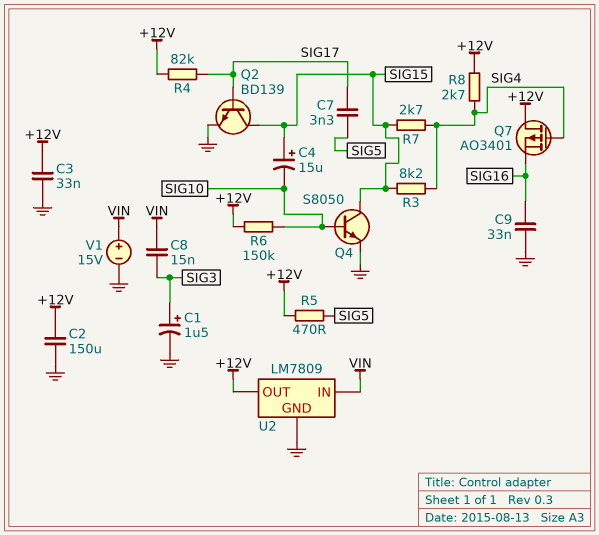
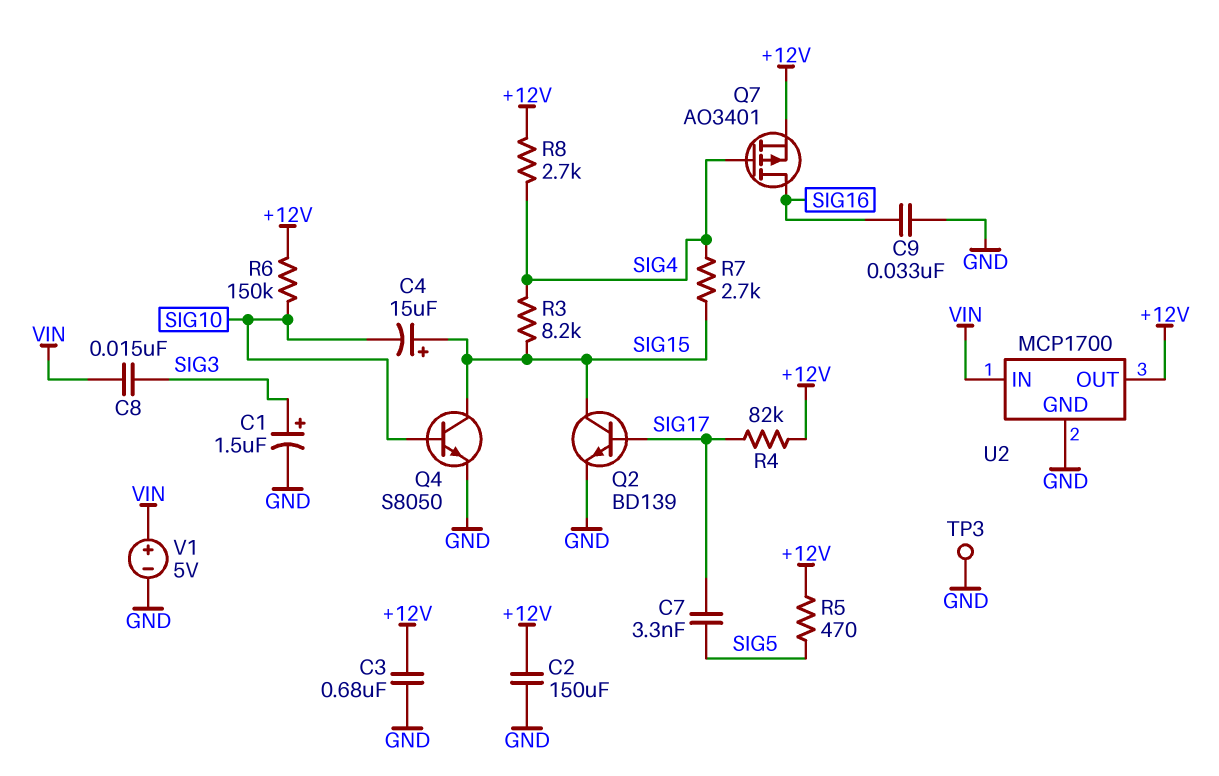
C3: 33nF (+12V, GND) -> 680nF (+12V, GND)
Q7: PMOS AO3401 (G SIG4, D +12V, S SIG16) -> PMOS AO3401 (G SIG4, D SIG16, S +12V)
TP3: none -> test point (GND)
U2: LM7809 -> MCP1700
V1: 15V (plus VIN, minus GND) -> 5V (plus VIN, minus GND)

